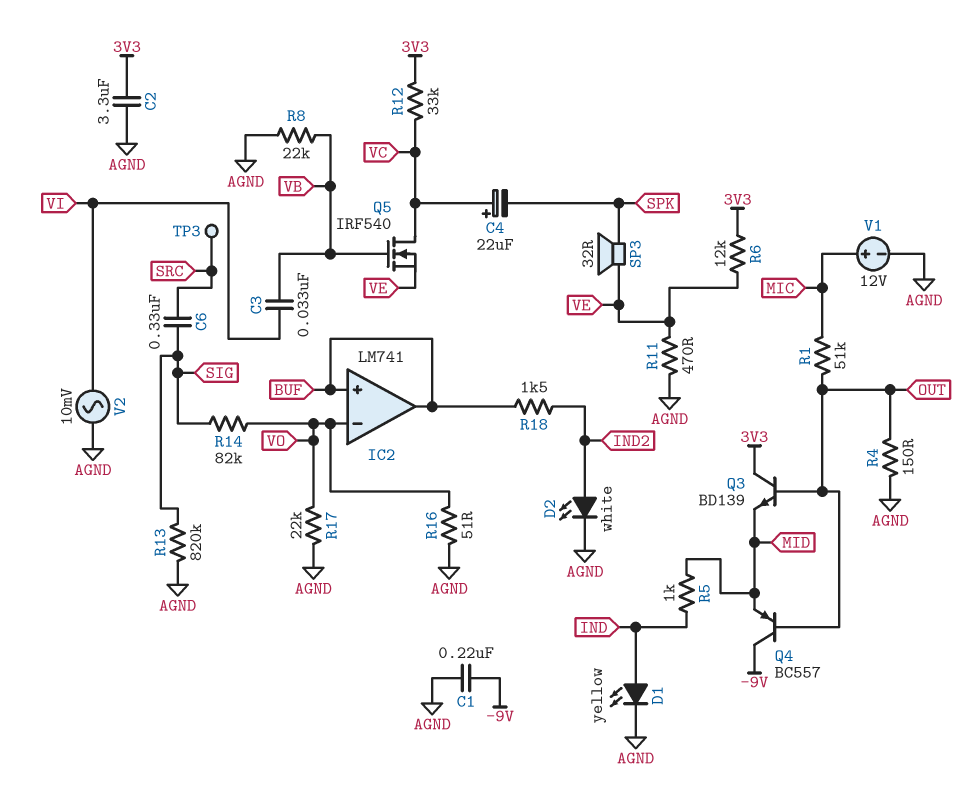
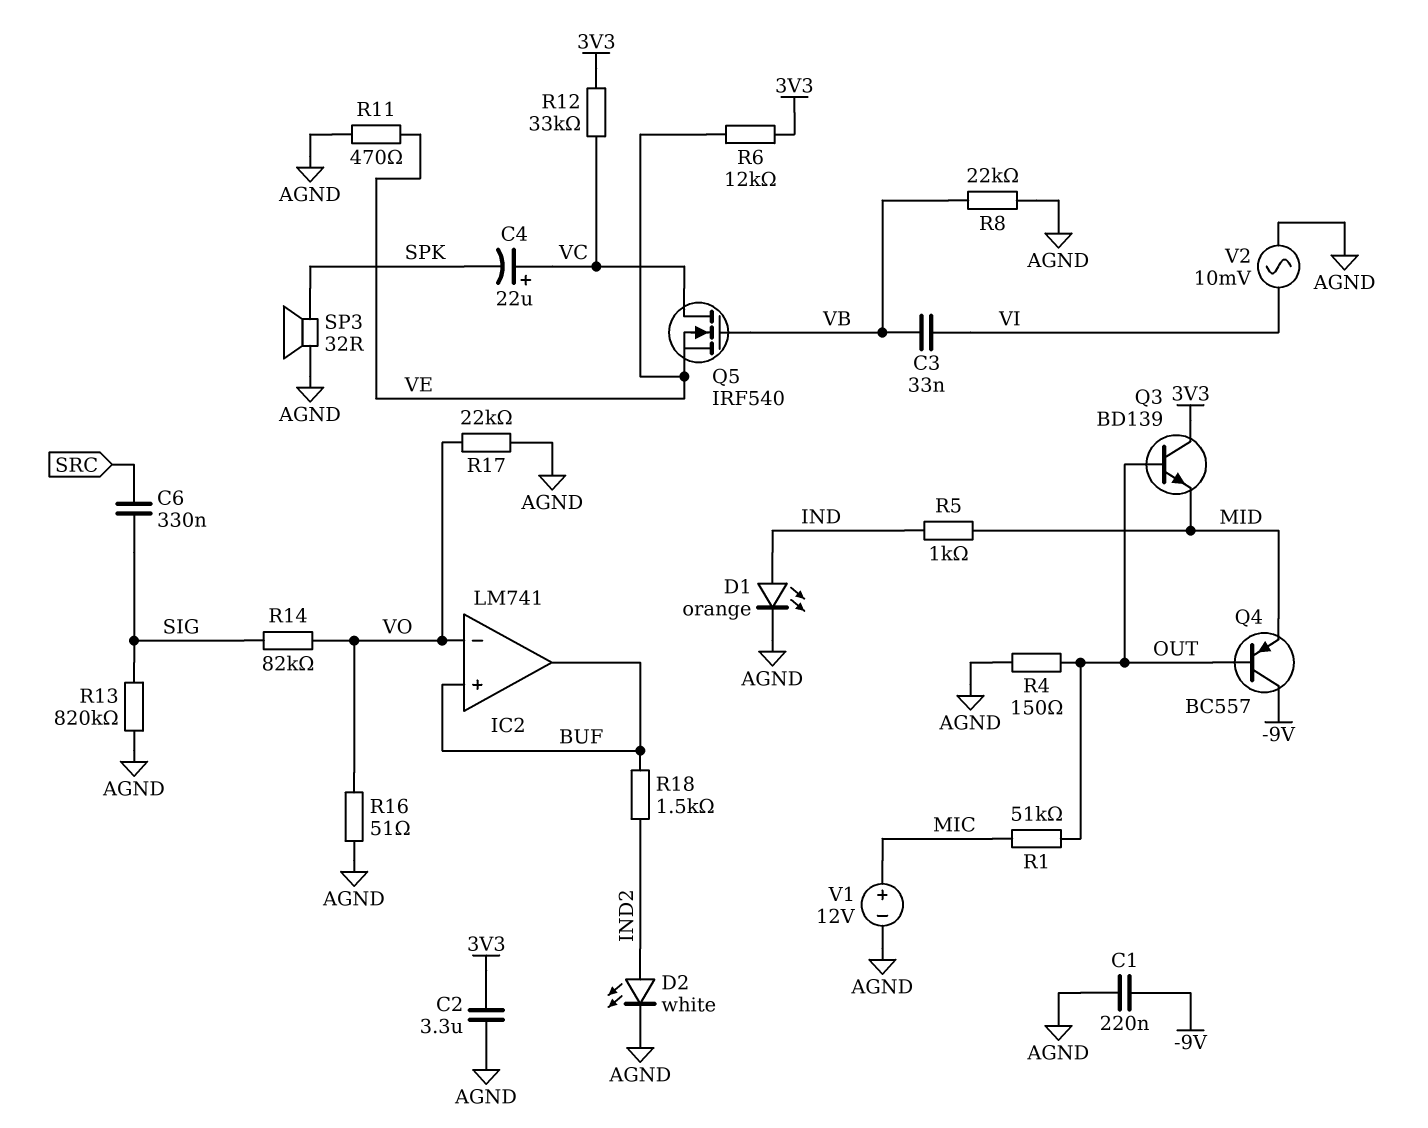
D1: LED yellow (A IND, K AGND) -> LED orange (A IND, K AGND)
SP3: speaker 32R (SPK, VE) -> speaker 32R (AGND, SPK)
TP3: test point (SRC) -> none

